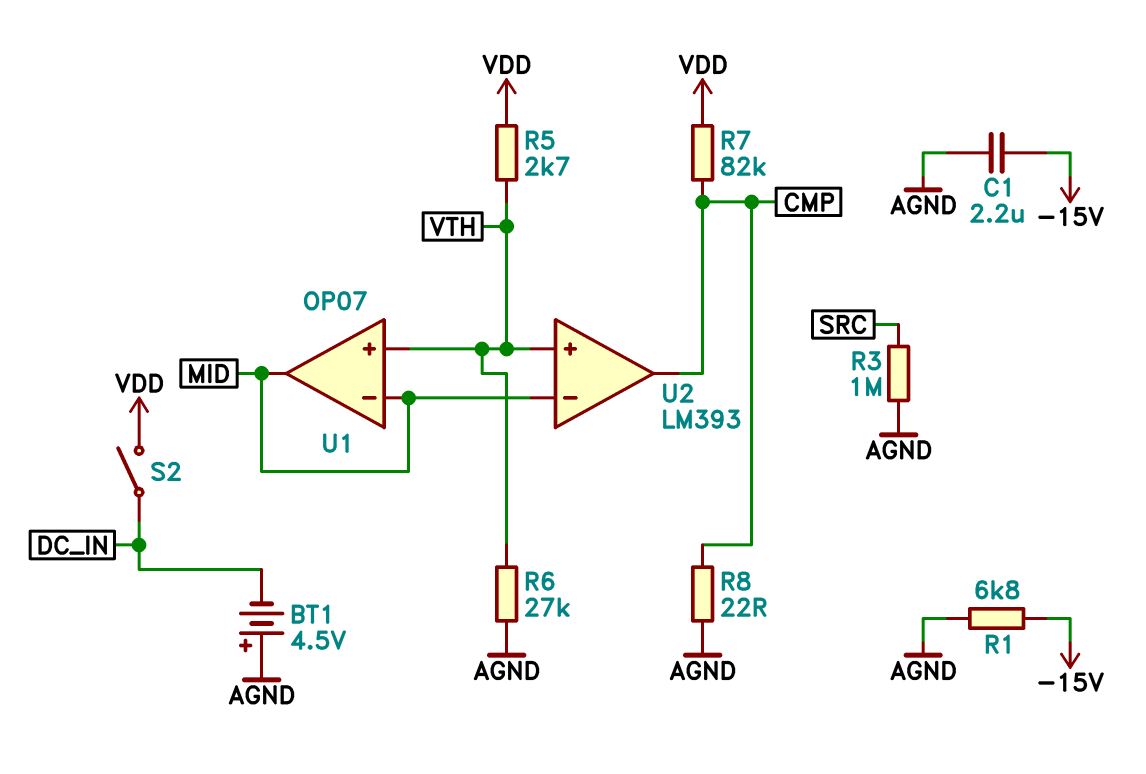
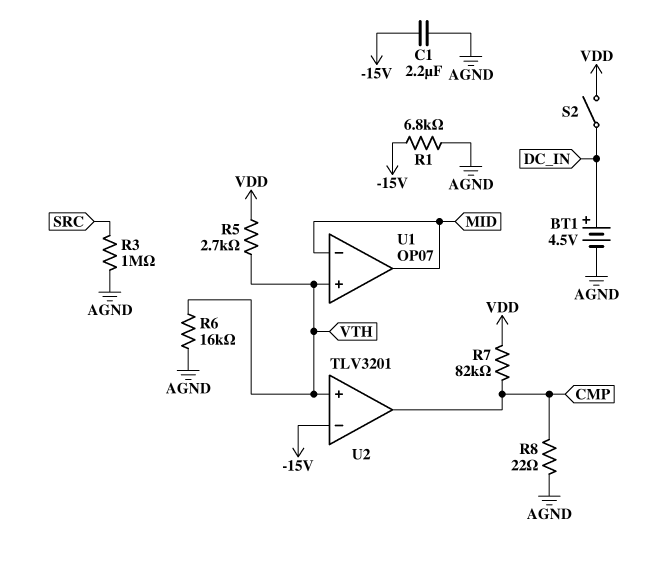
BT1: 4.5V (plus AGND, minus DC_IN) -> 4.5V (plus DC_IN, minus AGND)
R6: 27k (AGND, VTH) -> 16k (AGND, VTH)
U2: LM393 -> TLV3201
U2 pin in-: MID -> -15V

